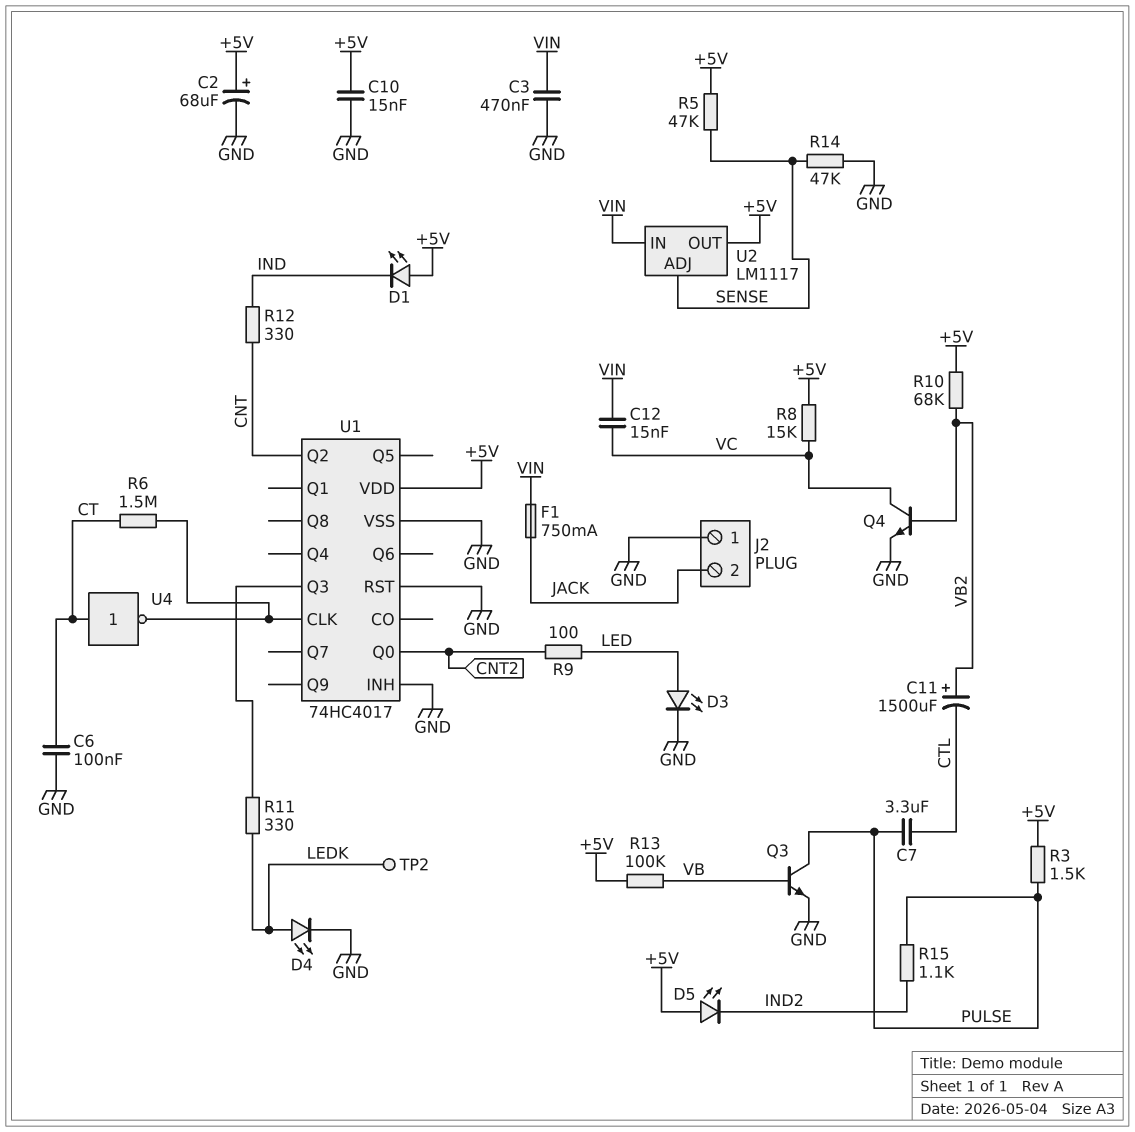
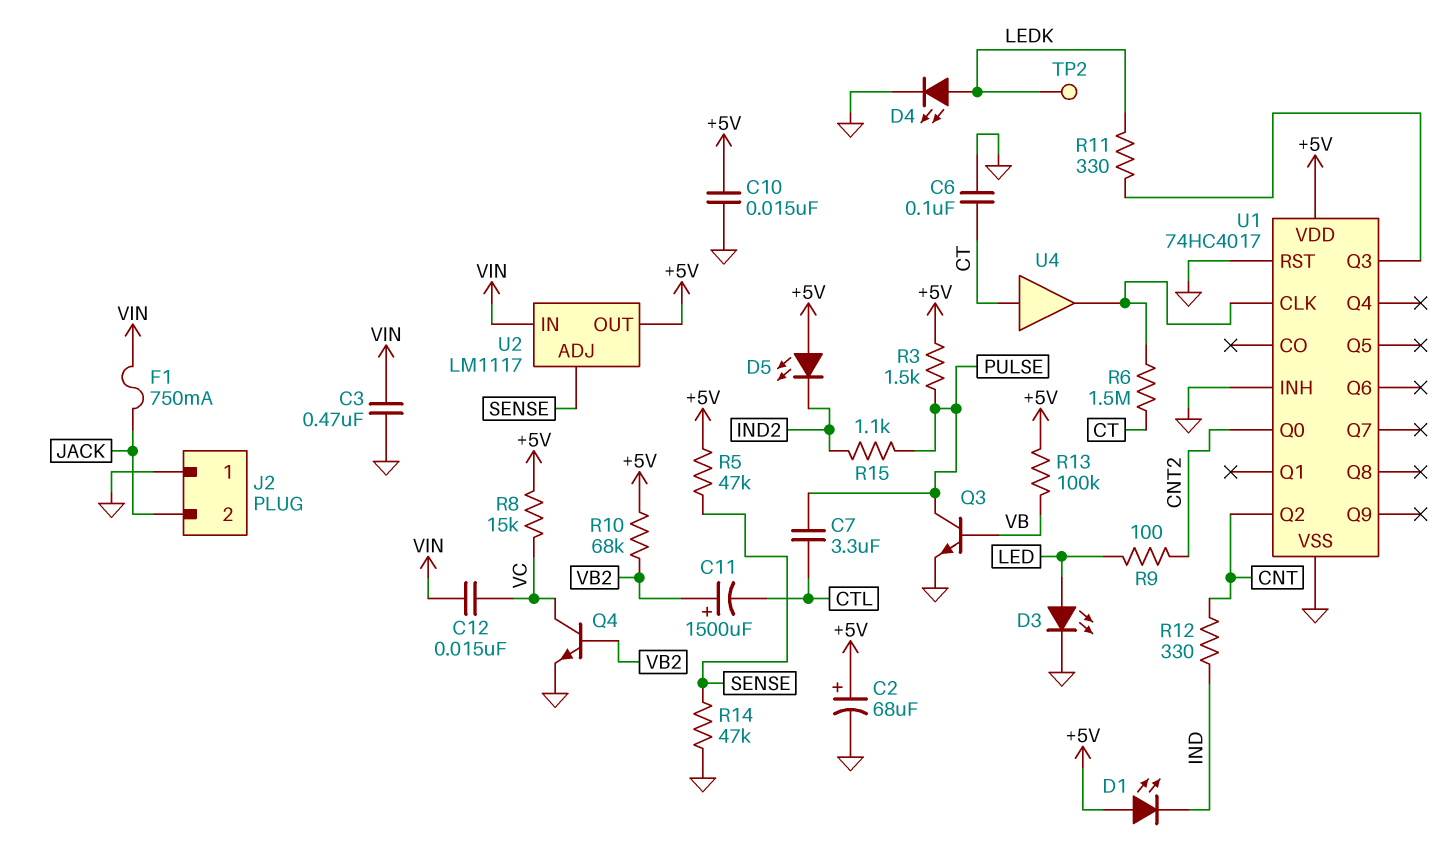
U4: NOT (in CT, out U1/CLK) -> buffer (in CT, out U1/CLK)

